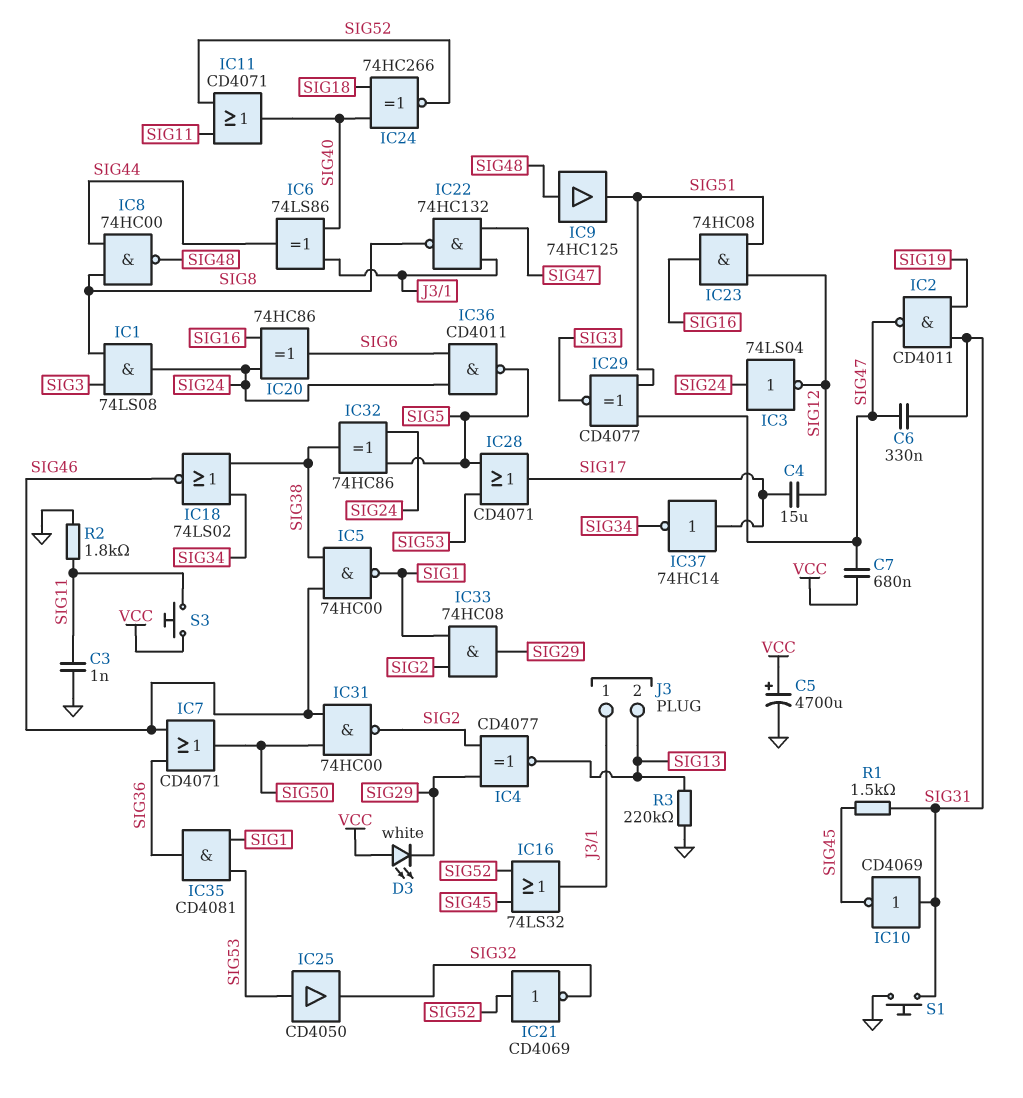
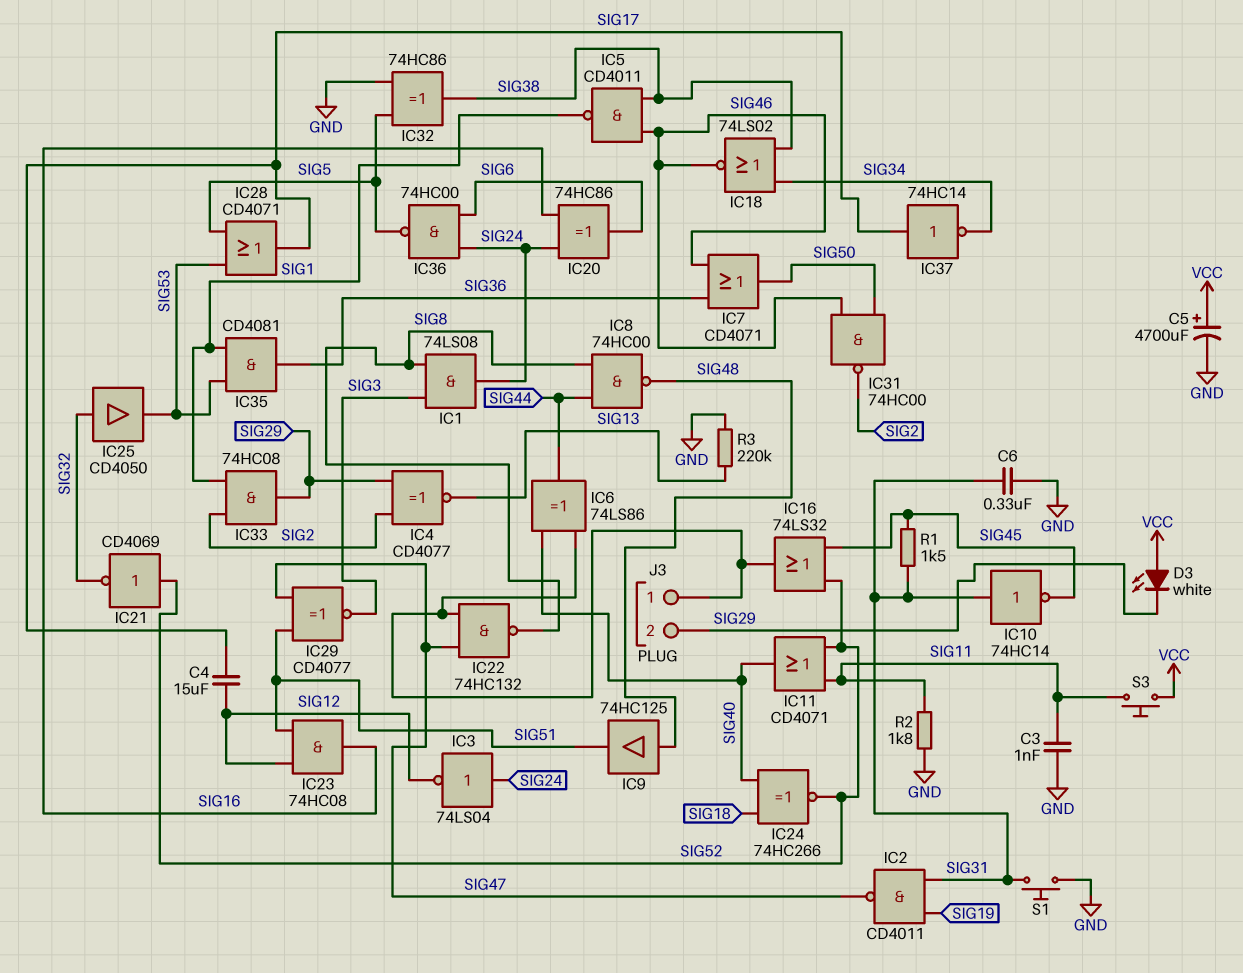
C6: 330nF (SIG31, SIG47) -> 330nF (GND, SIG31)
C7: 680nF (SIG47, VCC) -> none
IC5: NAND 74HC00 (in SIG38, in SIG46, out SIG1) -> NAND CD4011 (in SIG38, in SIG46, out SIG1)
IC10: NOT CD4069 (in SIG31, out SIG45) -> NOT 74HC14 (in SIG31, out SIG45)
IC25: buffer CD4050 (in SIG53, out SIG32) -> buffer CD4050 (in SIG32, out SIG53)
IC32: XOR 74HC86 (in SIG5, in SIG24, out SIG38) -> XOR 74HC86 (in GND, in SIG5, out SIG38)
IC36: NAND CD4011 (in SIG6, in SIG24, out SIG5) -> NAND 74HC00 (in SIG6, in SIG24, out SIG5)
J3 pin 2: SIG13 -> SIG29

